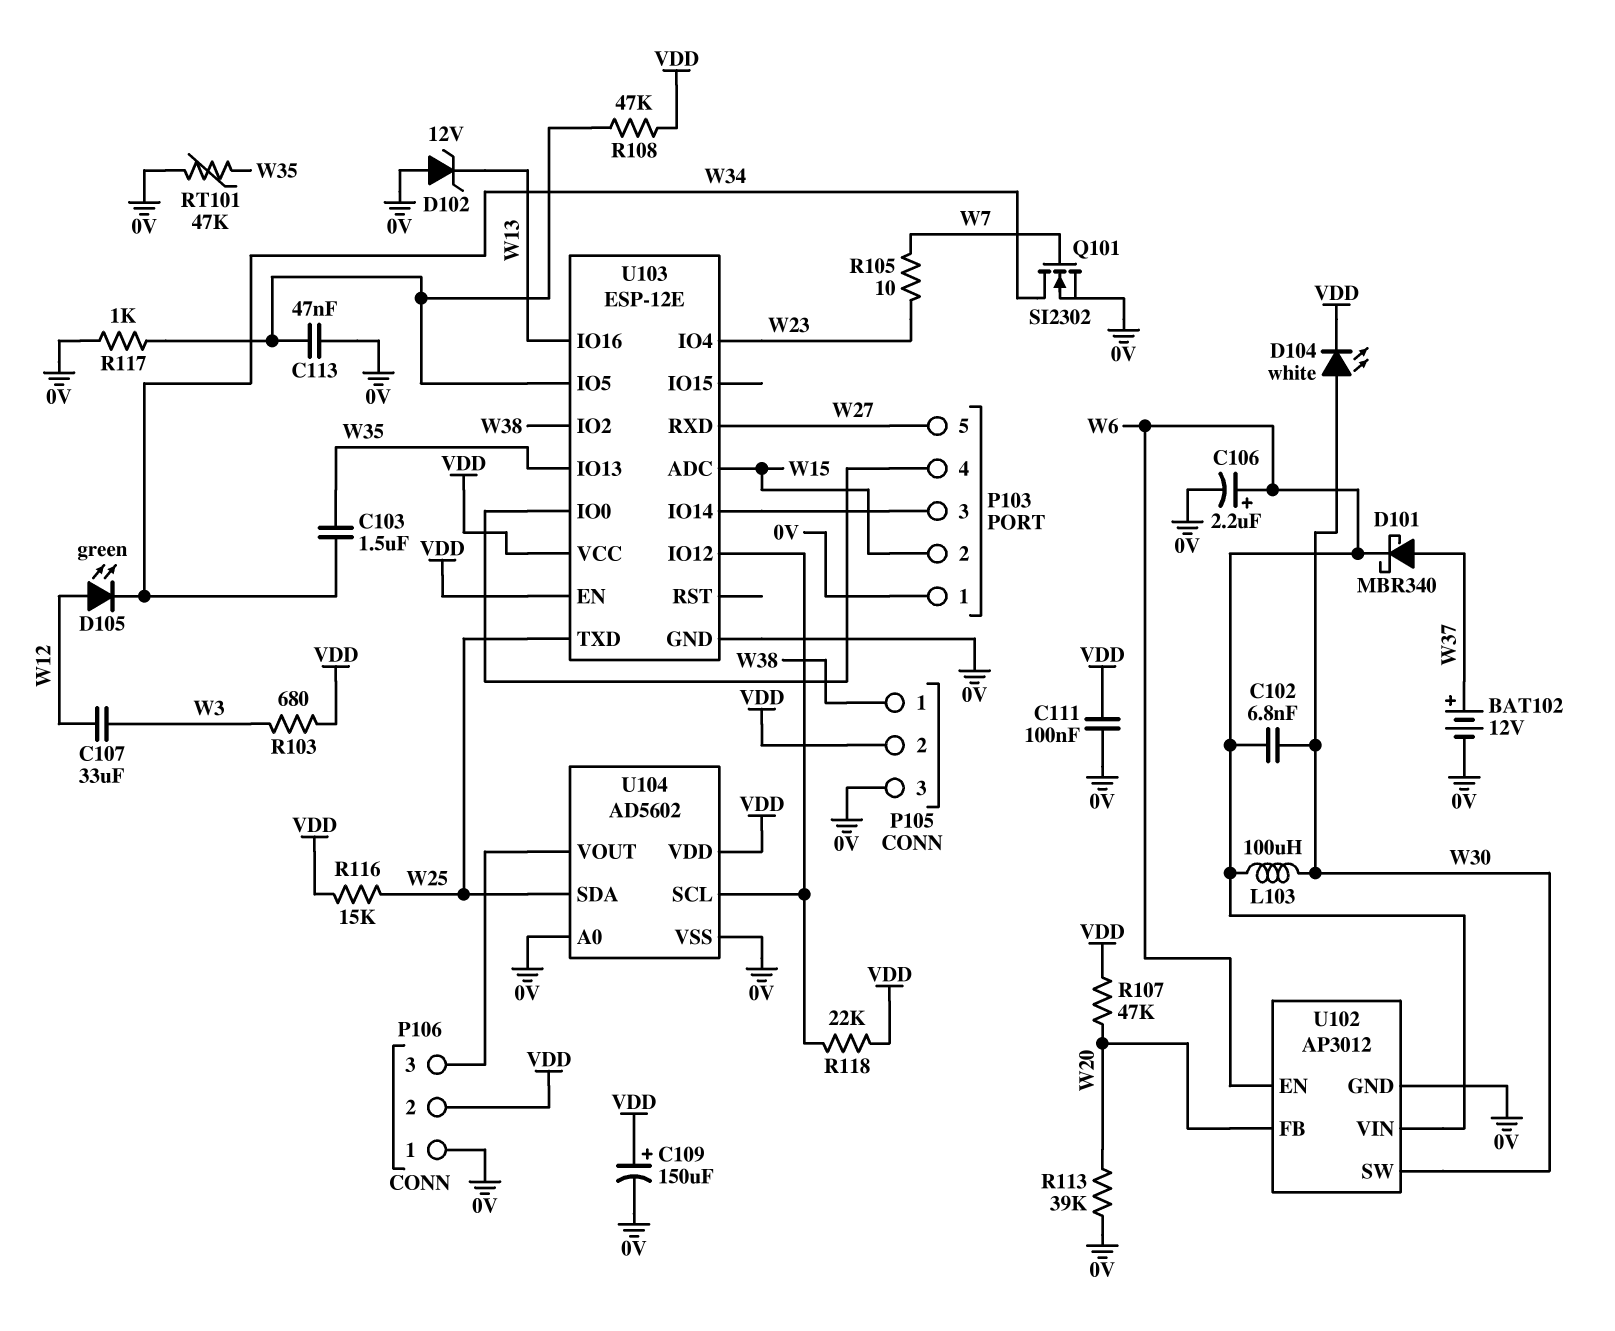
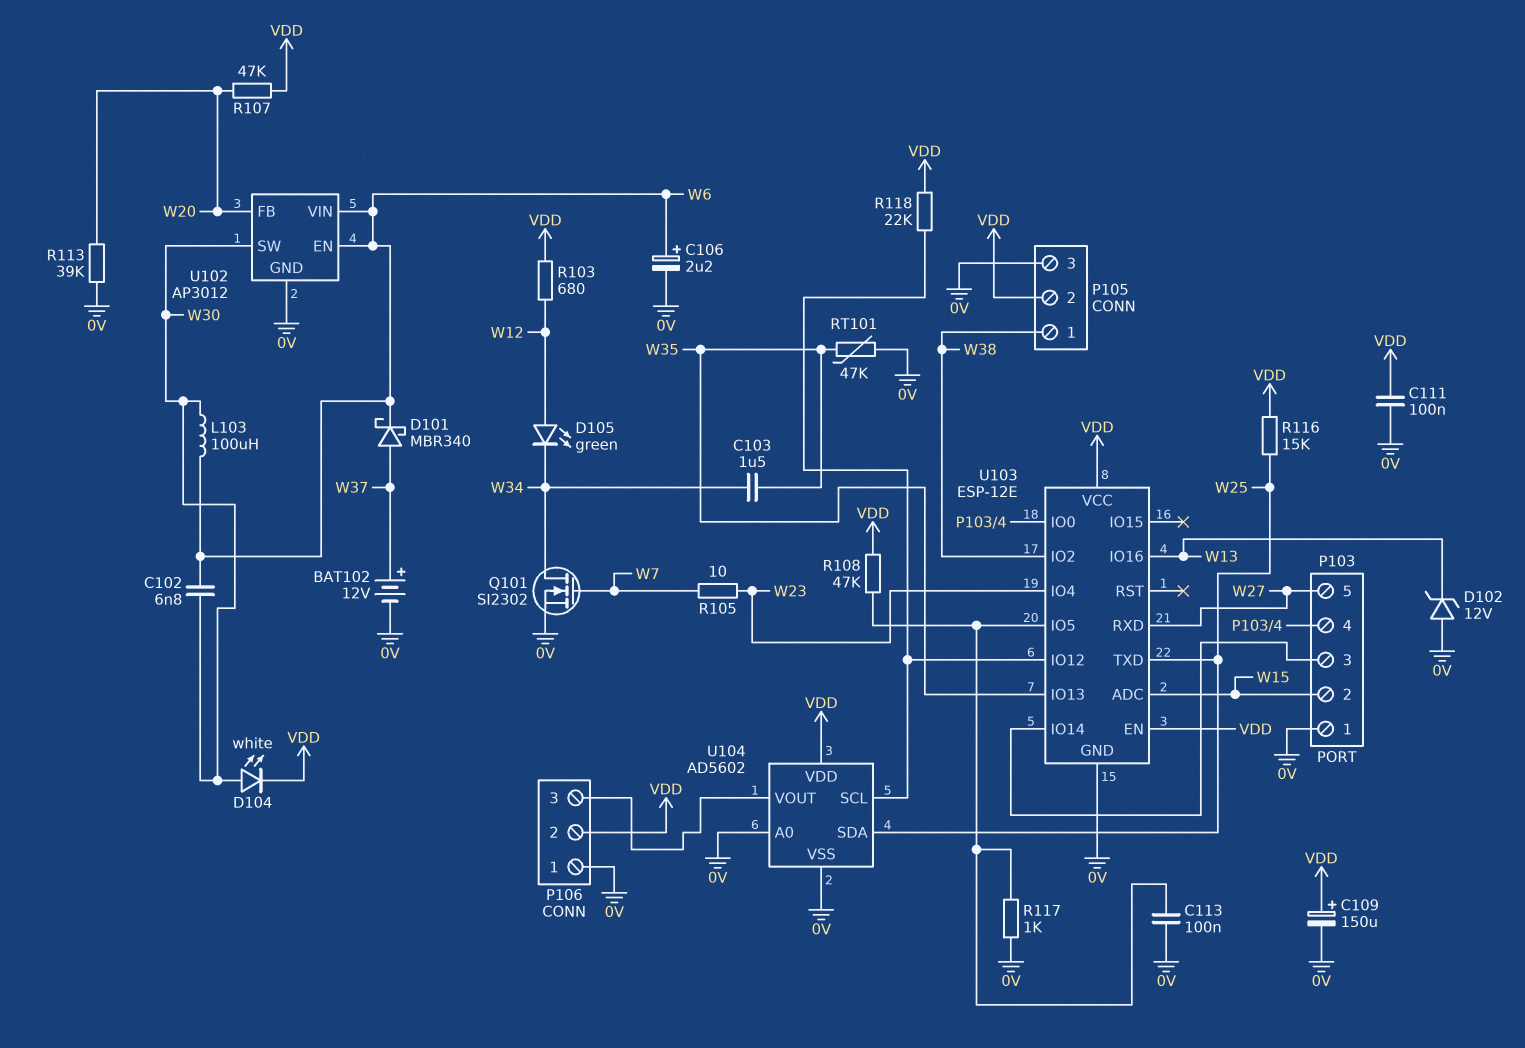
C107: 33uF (W3, W12) -> none
C113: 47nF (0V, U103/IO5) -> 100nF (0V, U103/IO5)
R103: 680 (VDD, W3) -> 680 (VDD, W12)

